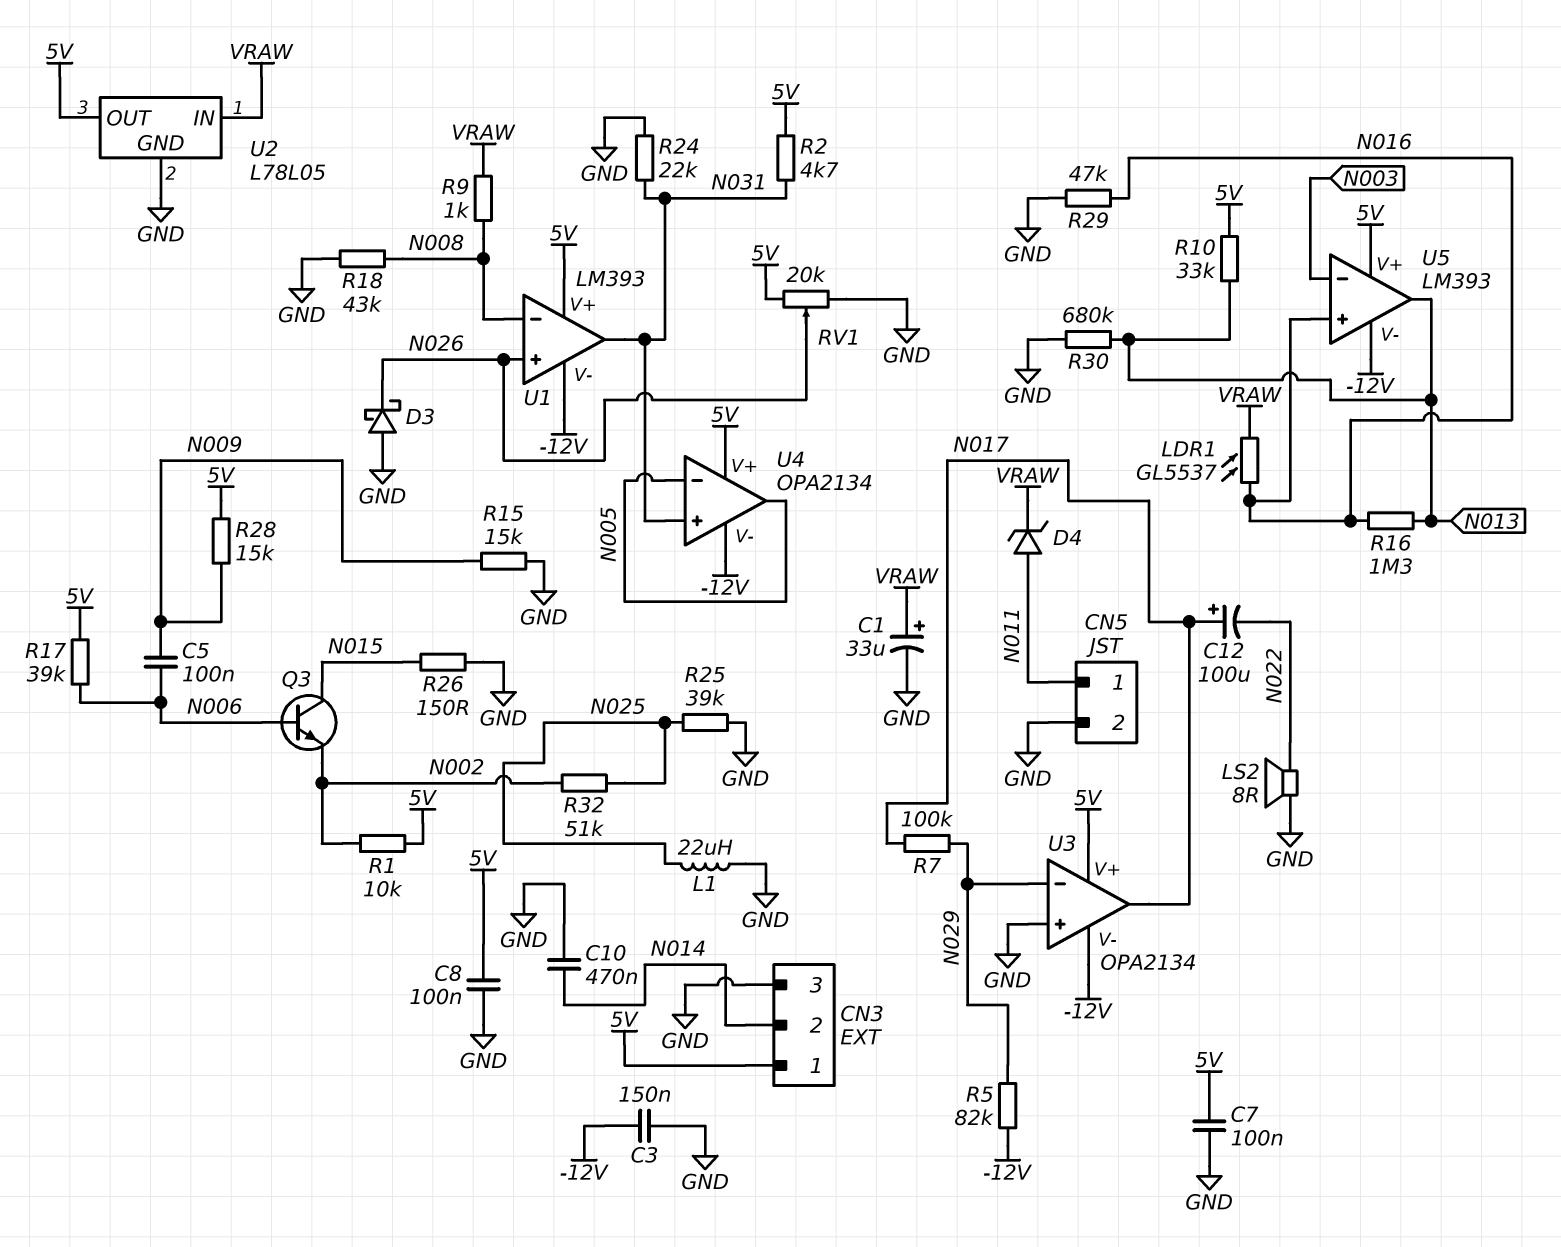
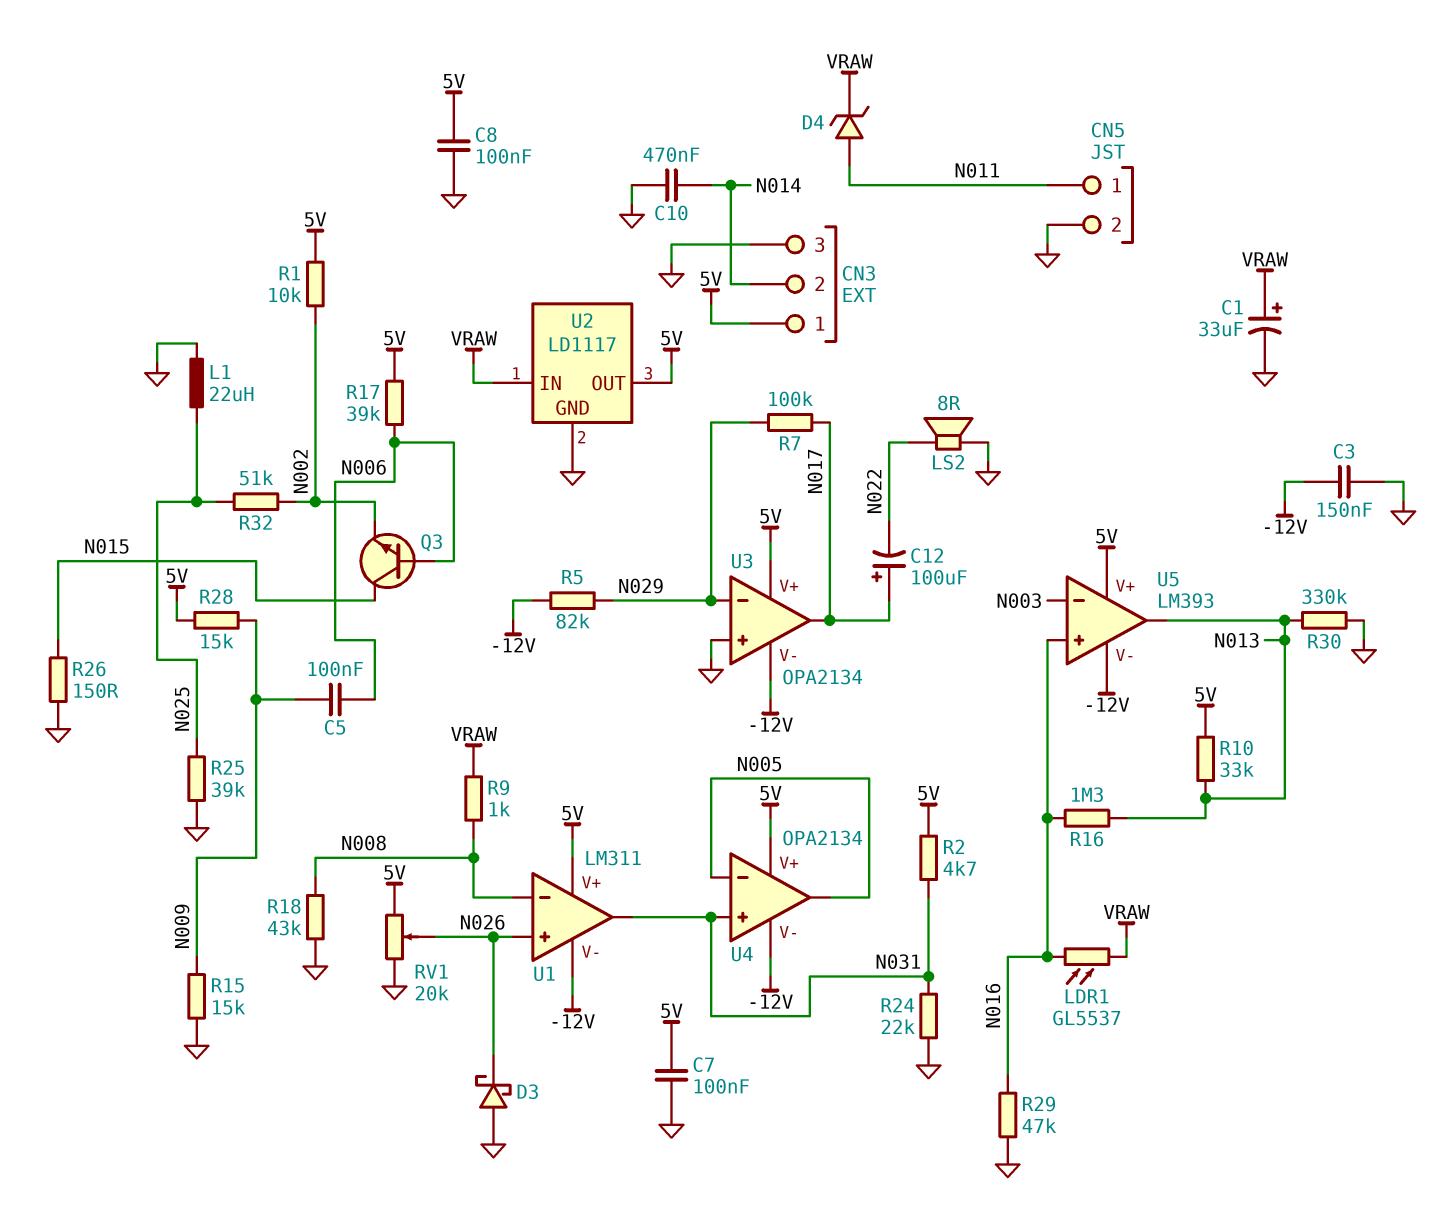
R30: 680k (GND, N013) -> 330k (GND, N013)
U1: LM393 -> LM311
U2: L78L05 -> LD1117

